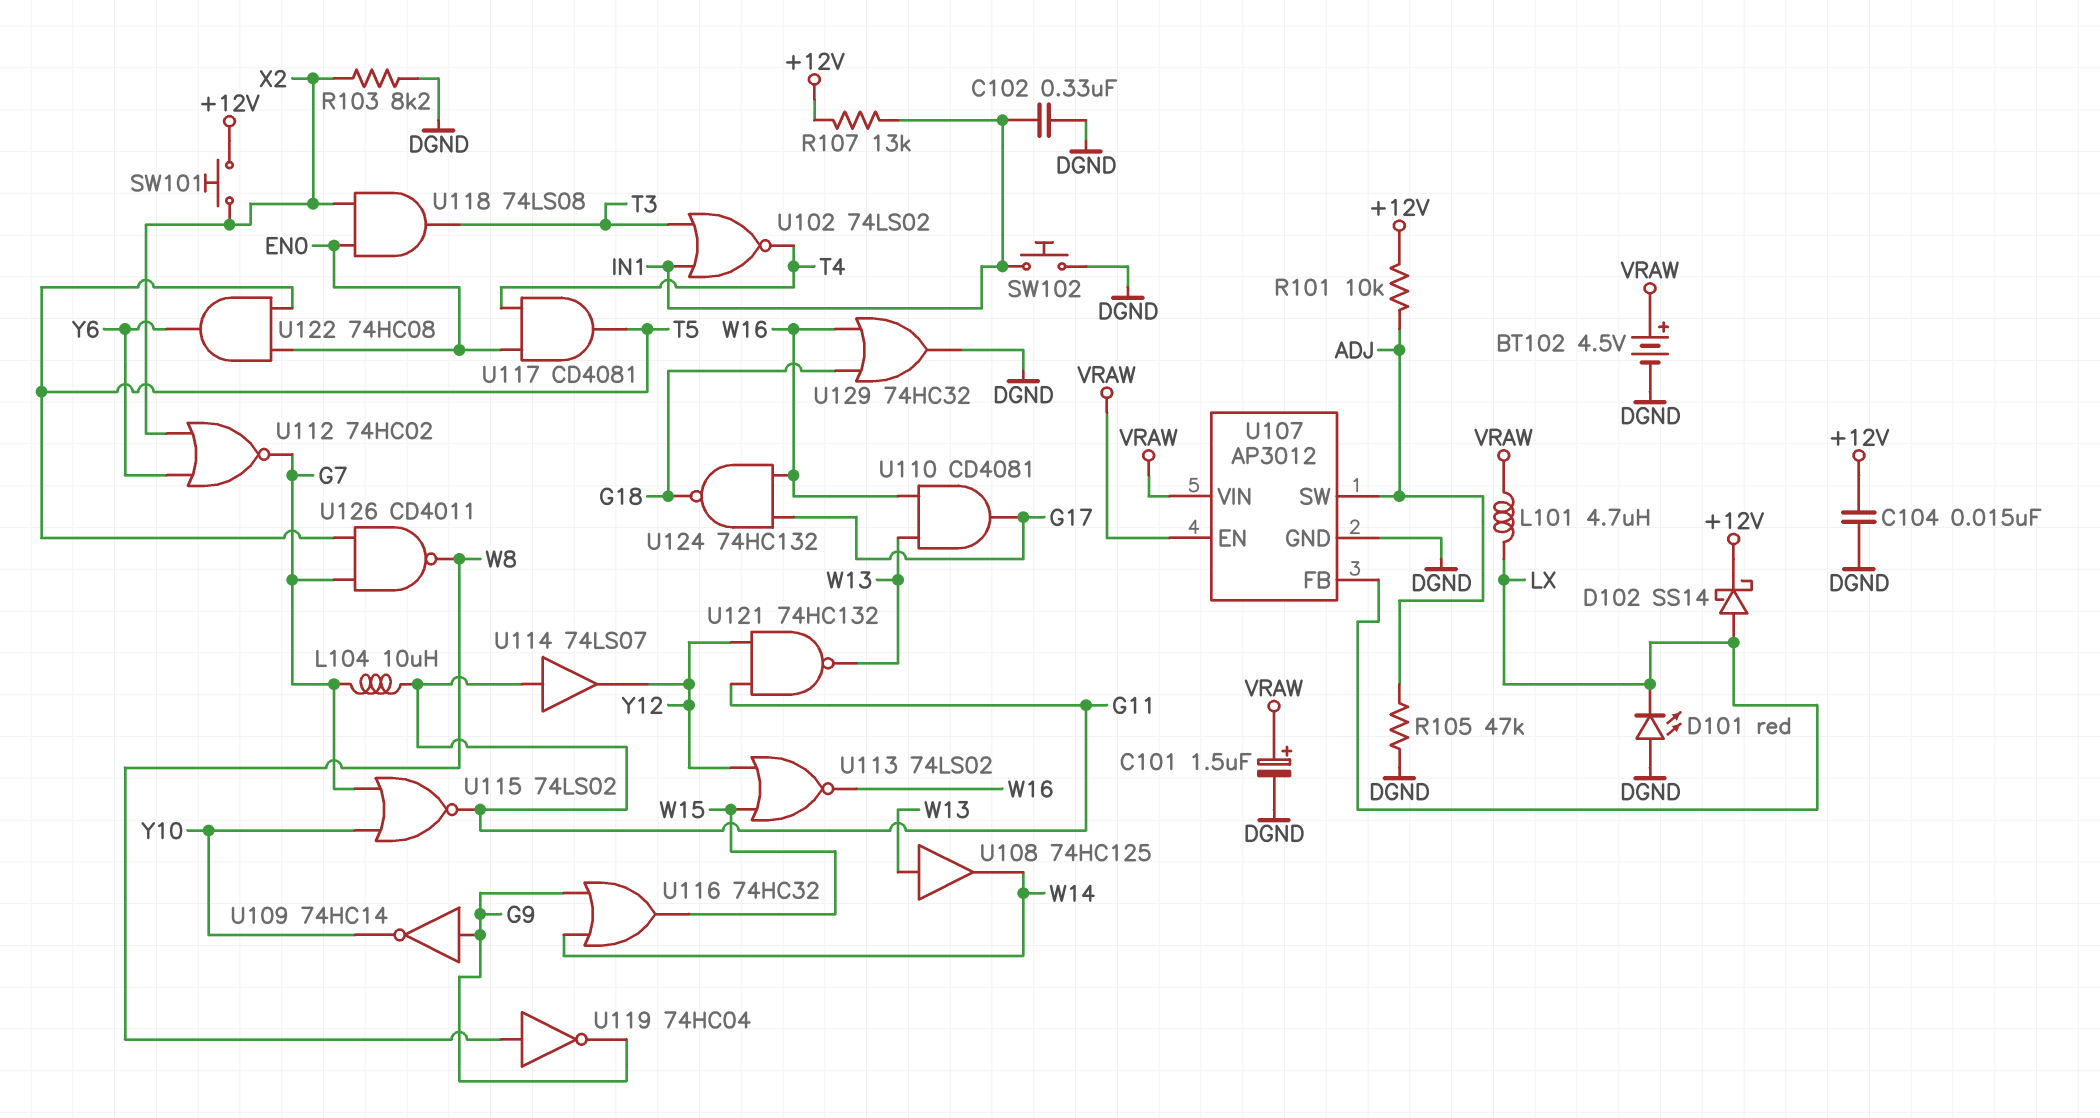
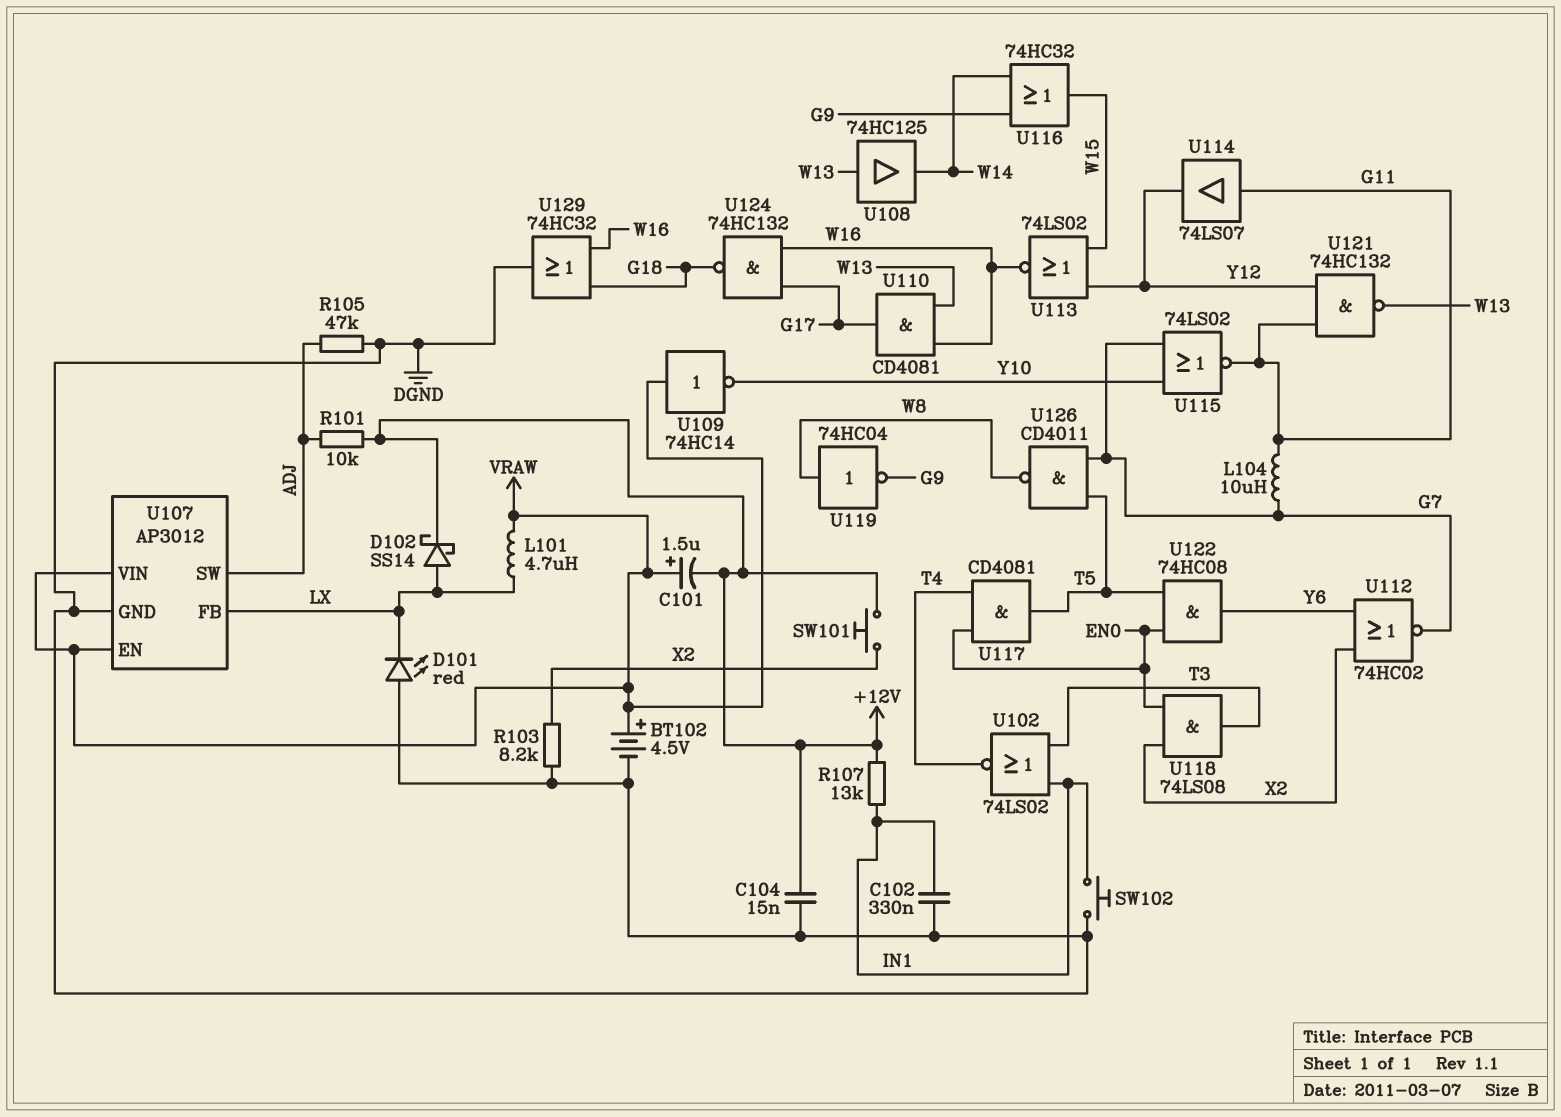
C101: 1.5uF (plus VRAW, minus DGND) -> 1.5uF (plus VRAW, minus +12V)
U109: NOT 74HC14 (in G9, out Y10) -> NOT 74HC14 (in VRAW, out Y10)

